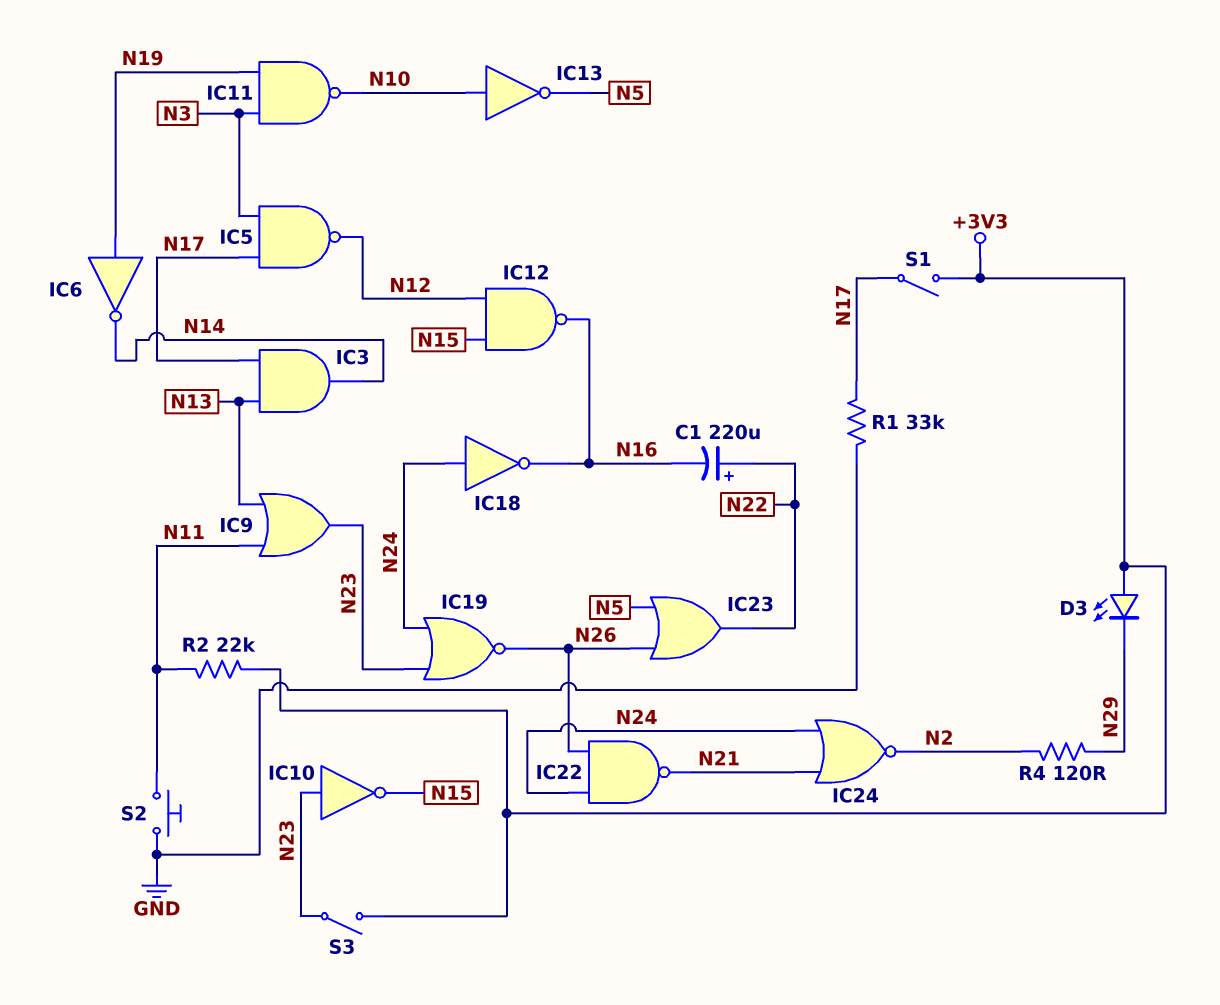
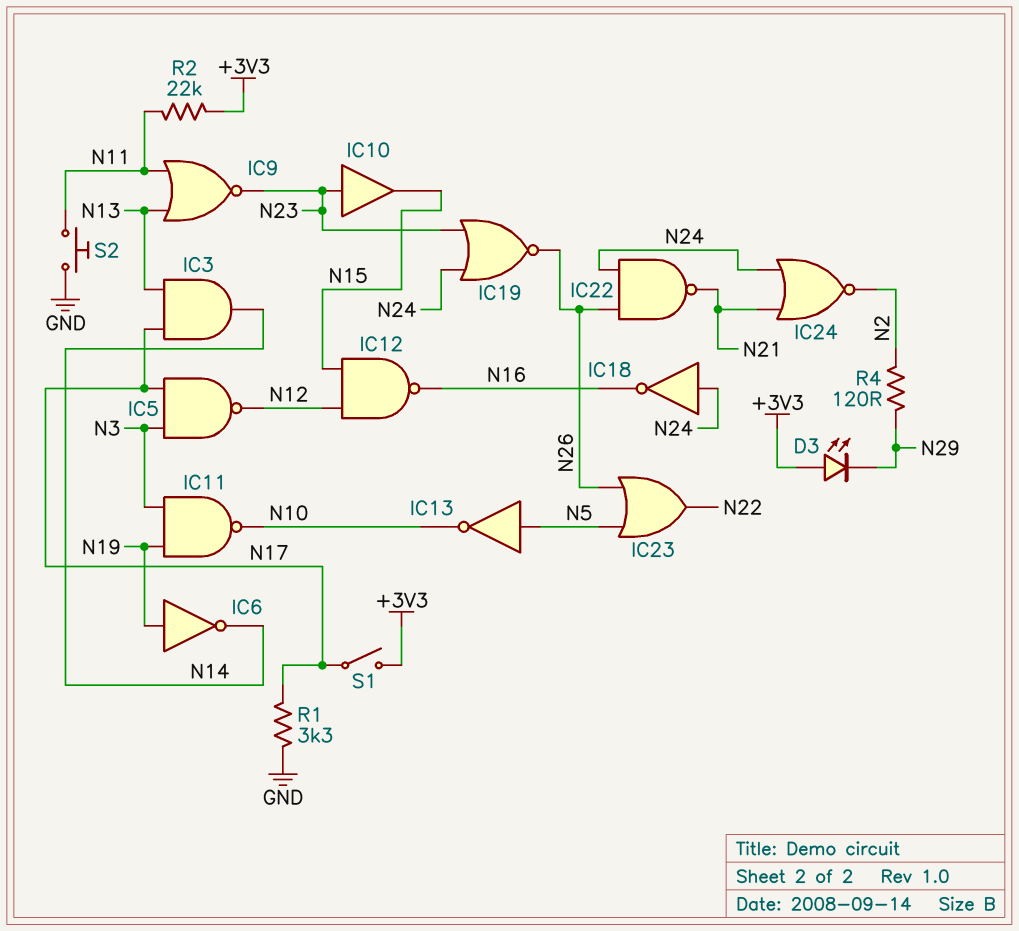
C1: 220uF (plus N22, minus N16) -> none
IC9: OR (in N11, in N13, out N23) -> NOR (in N11, in N13, out N23)
IC10: NOT (in N23, out N15) -> buffer (in N23, out N15)
IC13: NOT (in N10, out N5) -> NOT (in N5, out N10)
R1: 33k (GND, N17) -> 3.3k (GND, N17)
S3: switch (+3V3, N23) -> none

